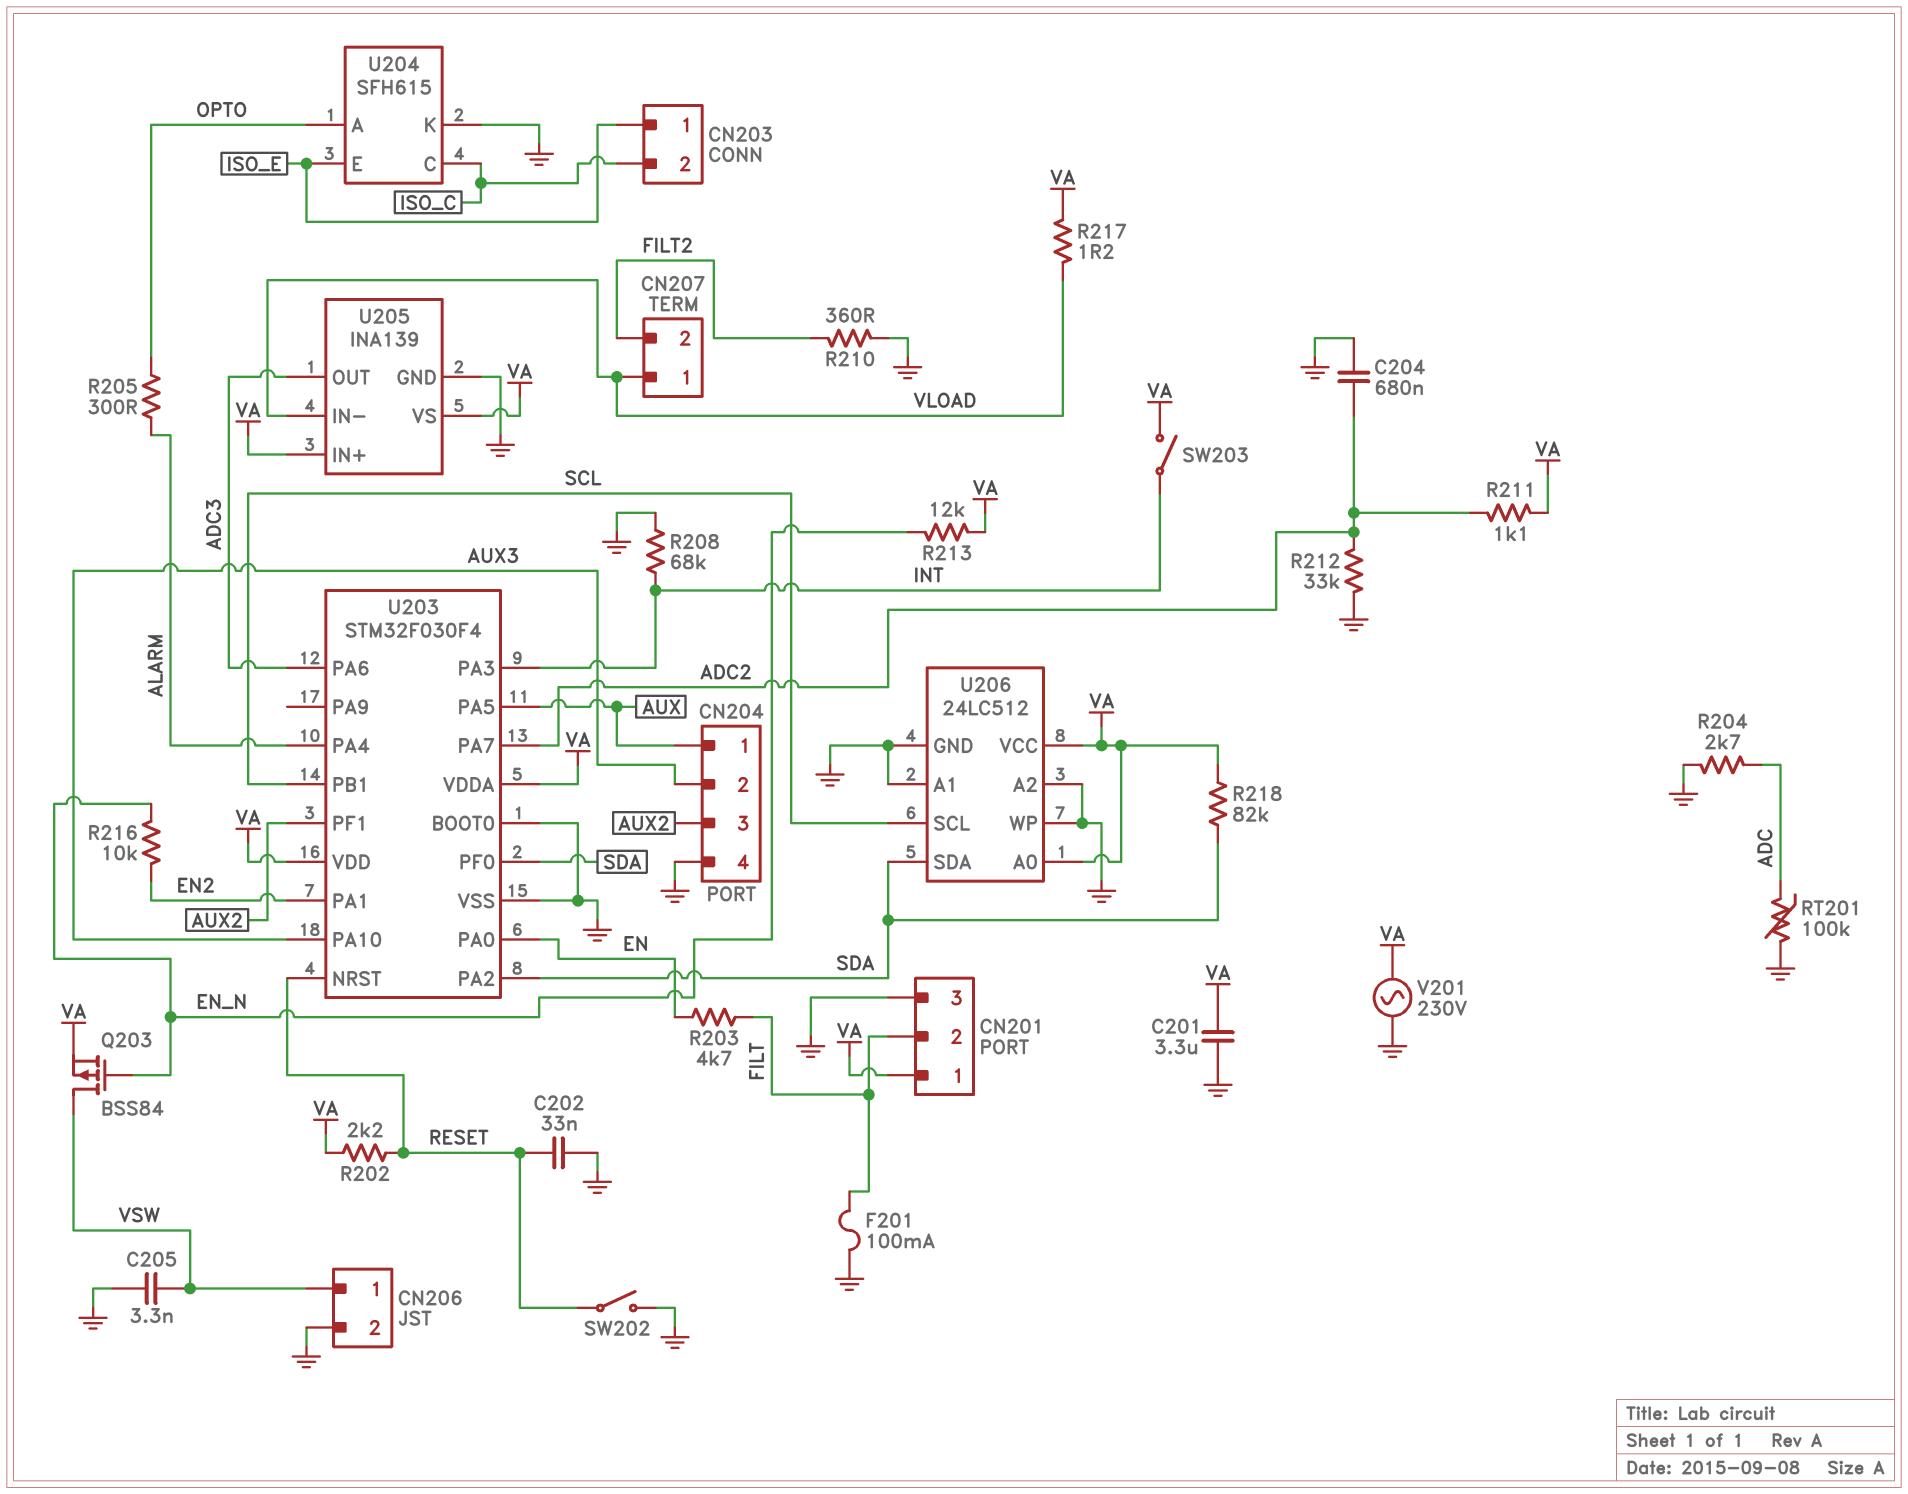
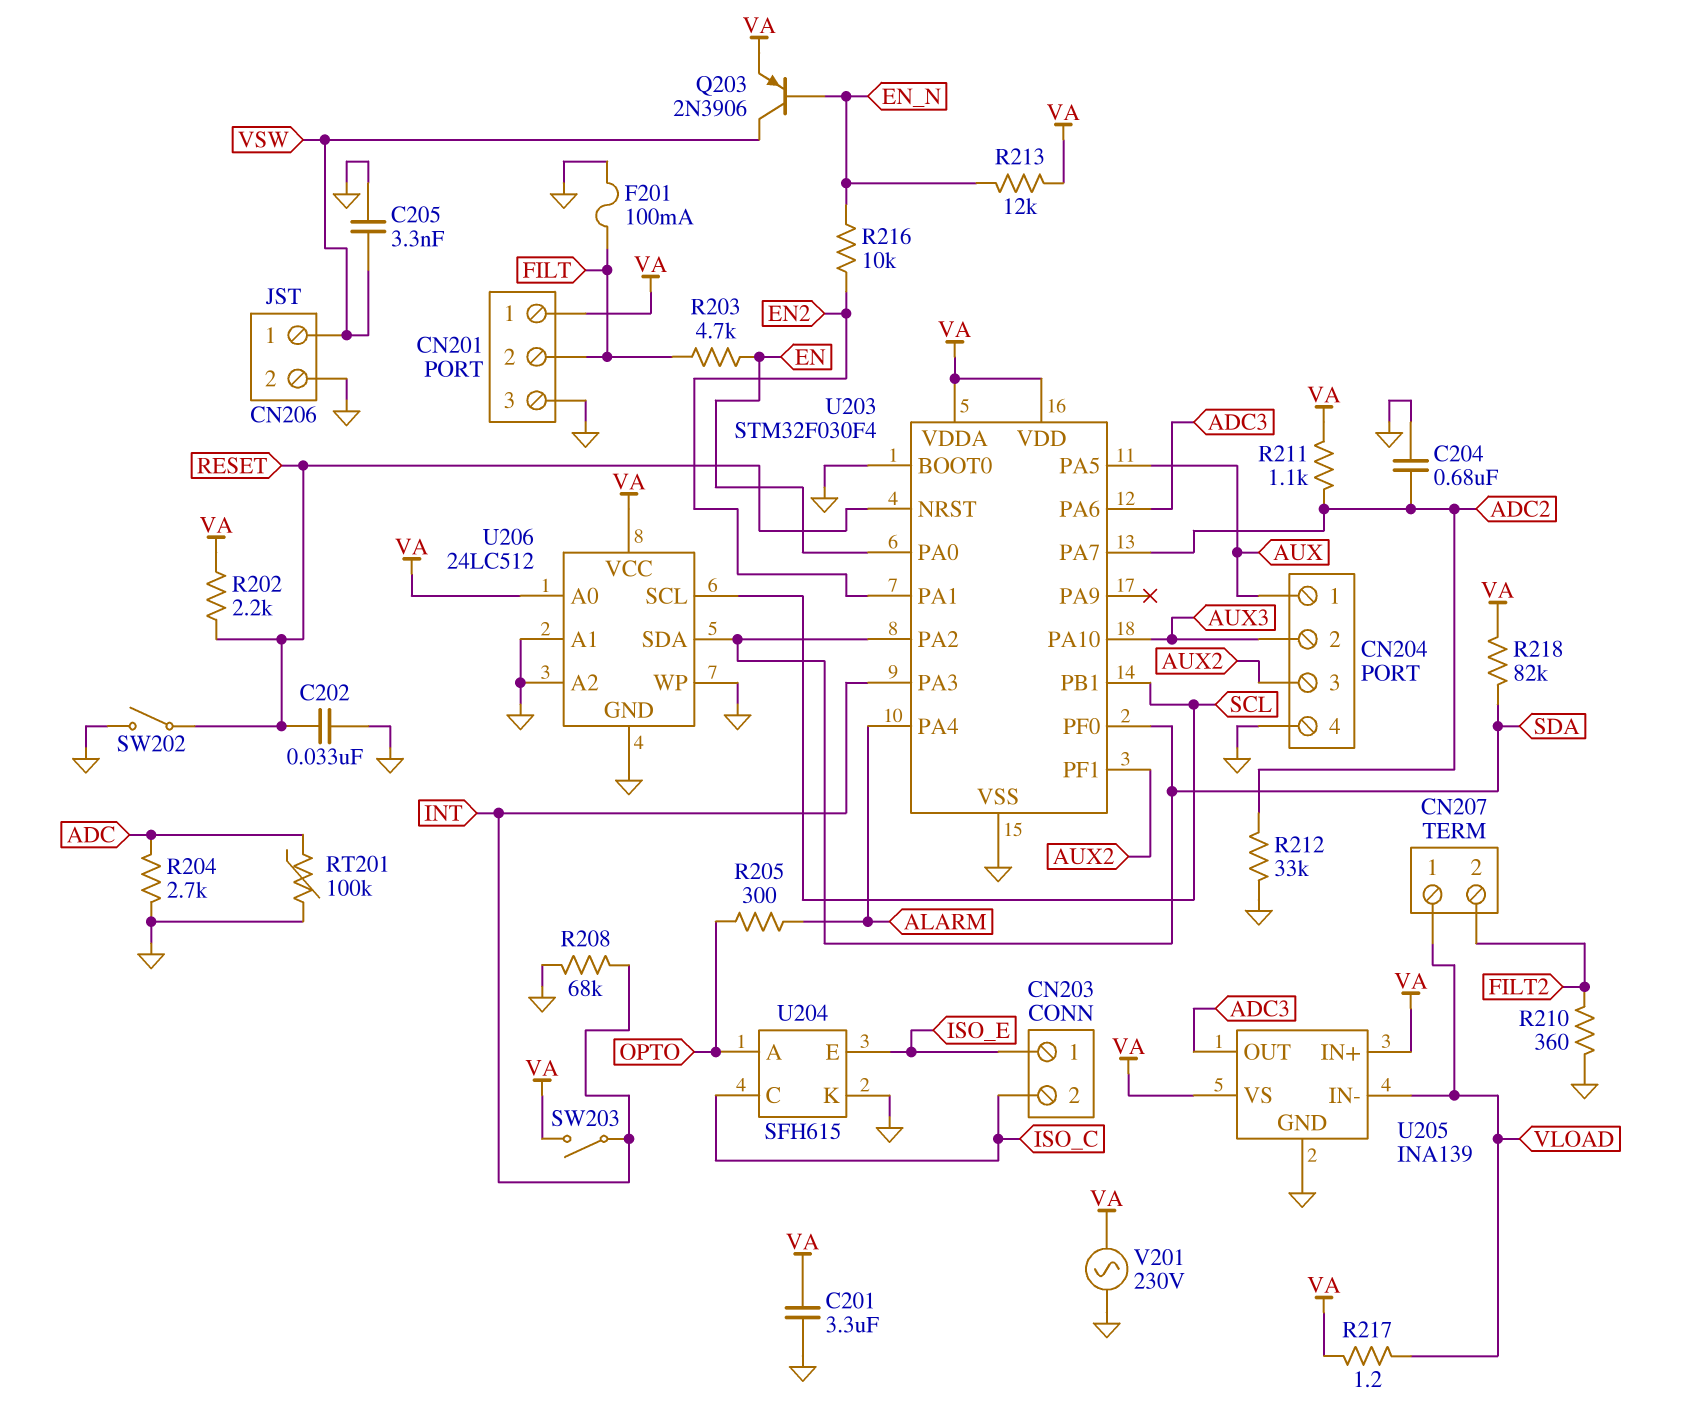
Q203: PMOS BSS84 (G EN_N, D VSW, S VA) -> PNP 2N3906 (B EN_N, C VSW, E VA)

